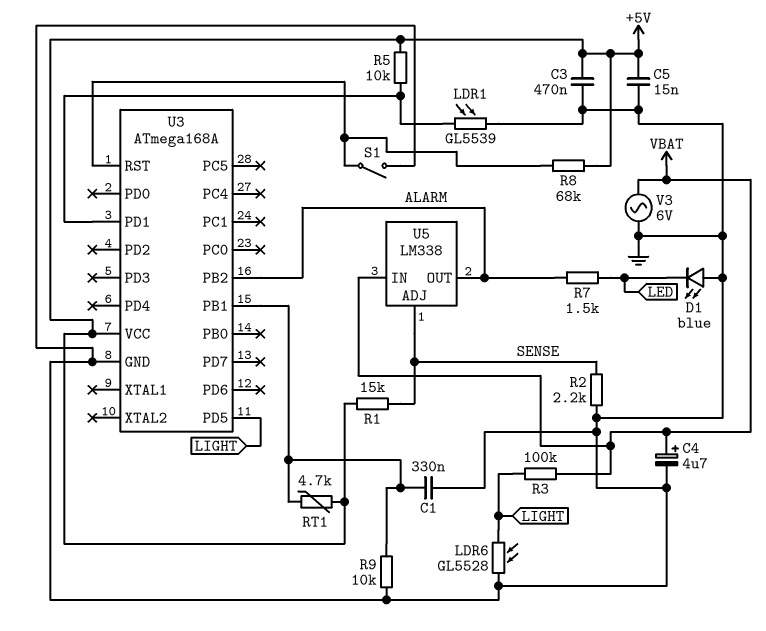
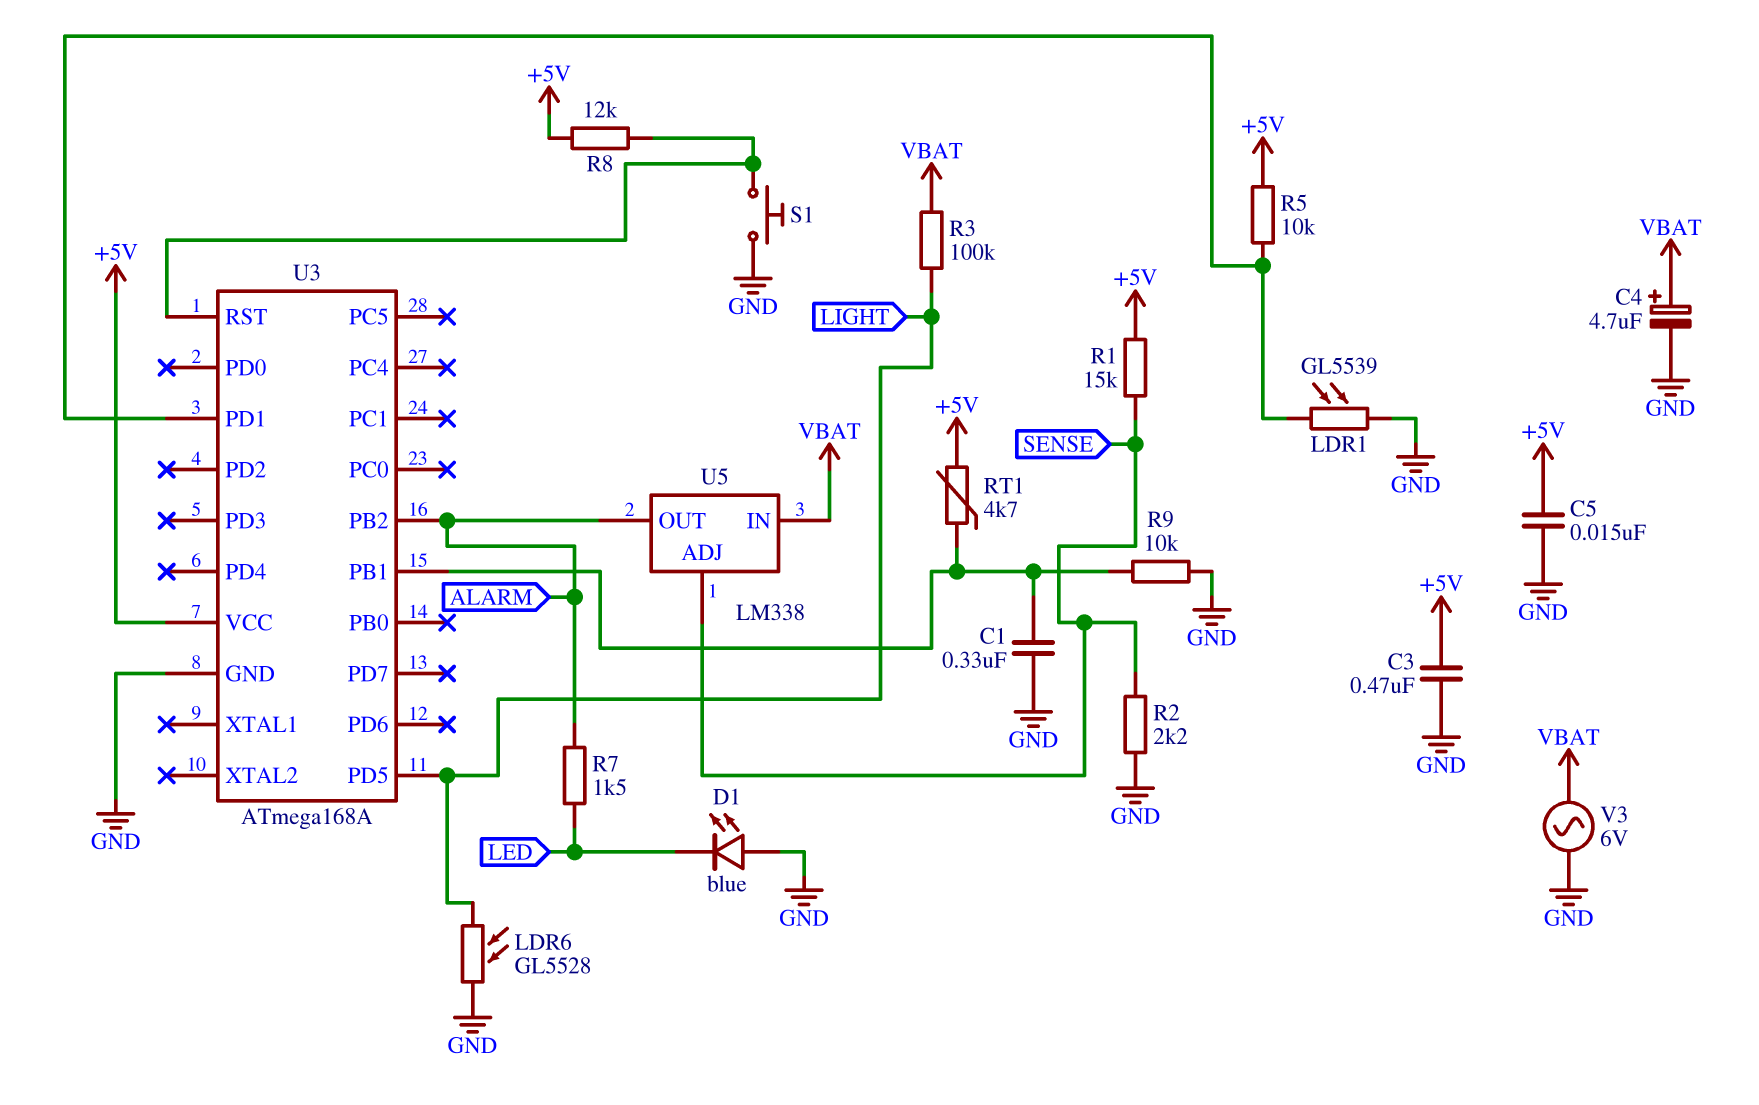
R8: 68k (+5V, U3/RST) -> 12k (+5V, U3/RST)
S1: switch (GND, U3/RST) -> button (GND, U3/RST)

